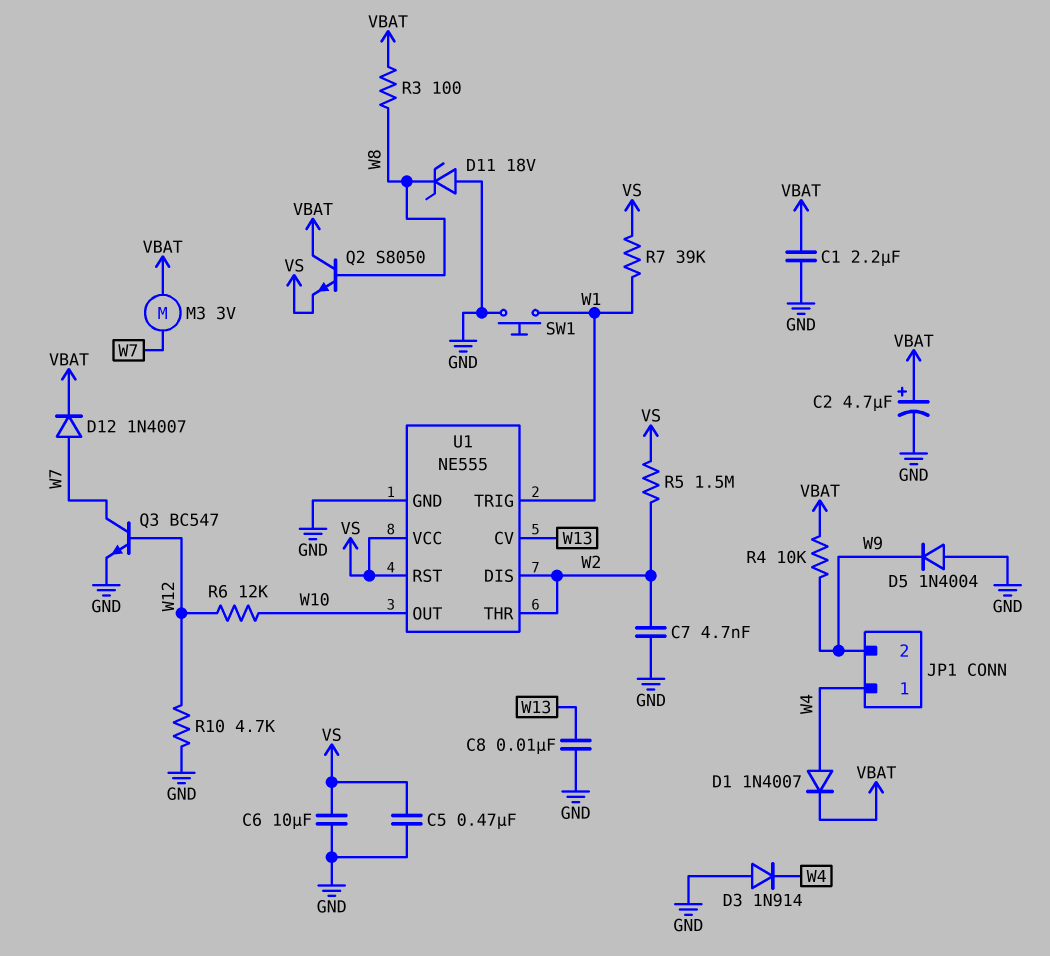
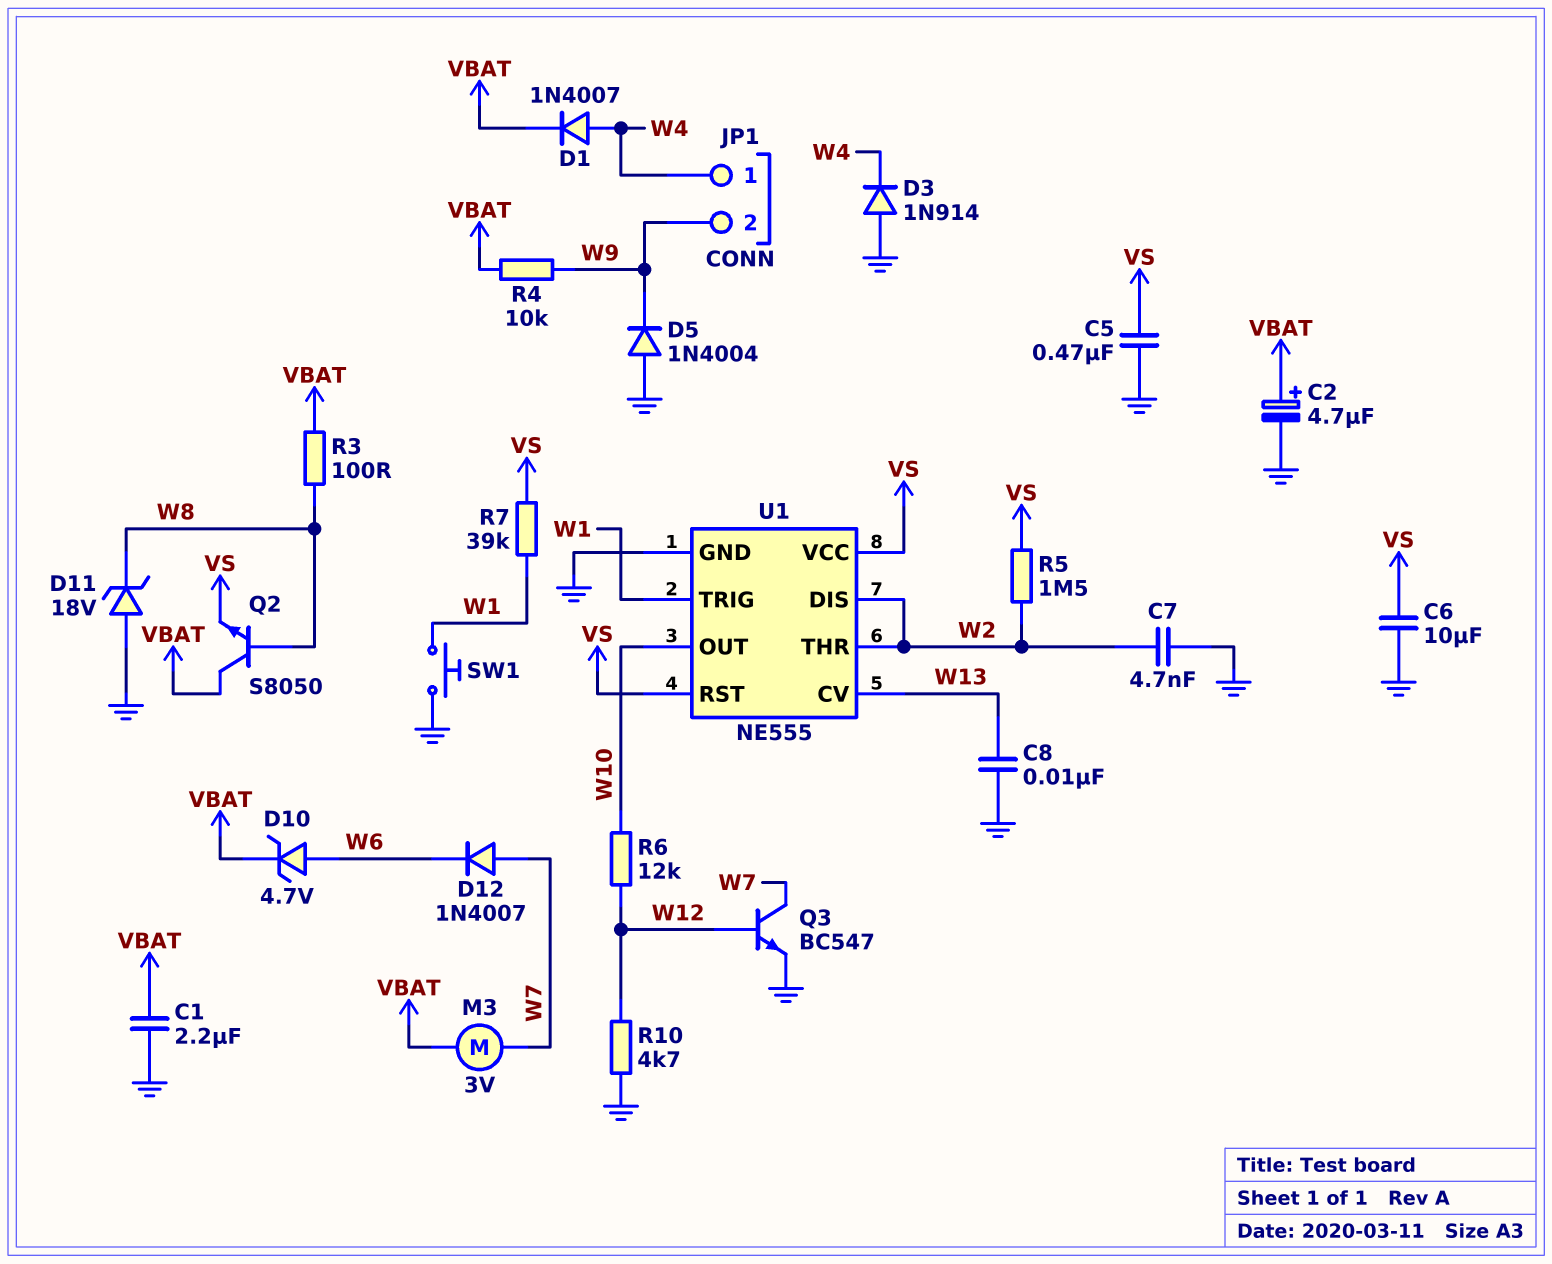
D10: none -> zener 4.7V (A W6, K VBAT)
D12: diode 1N4007 (A W7, K VBAT) -> diode 1N4007 (A W7, K W6)

